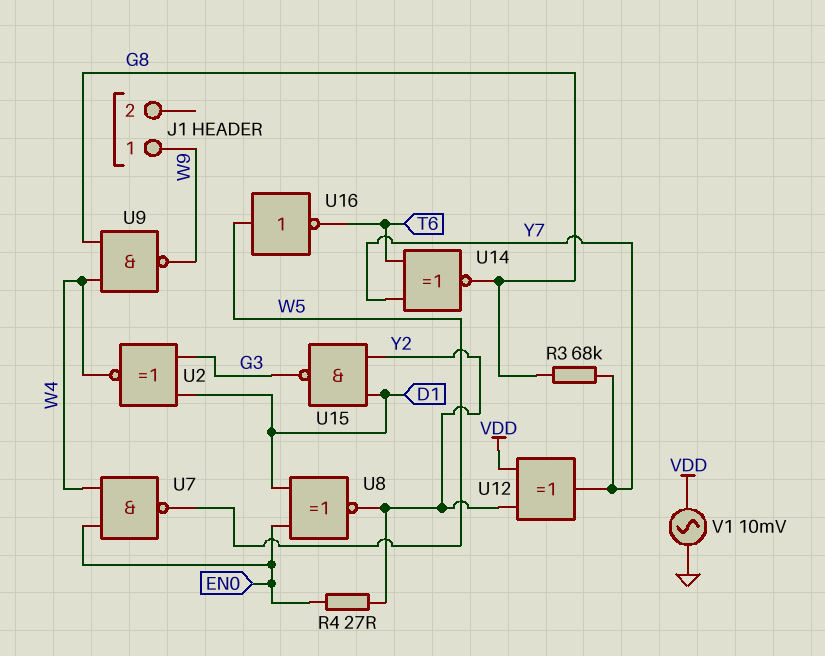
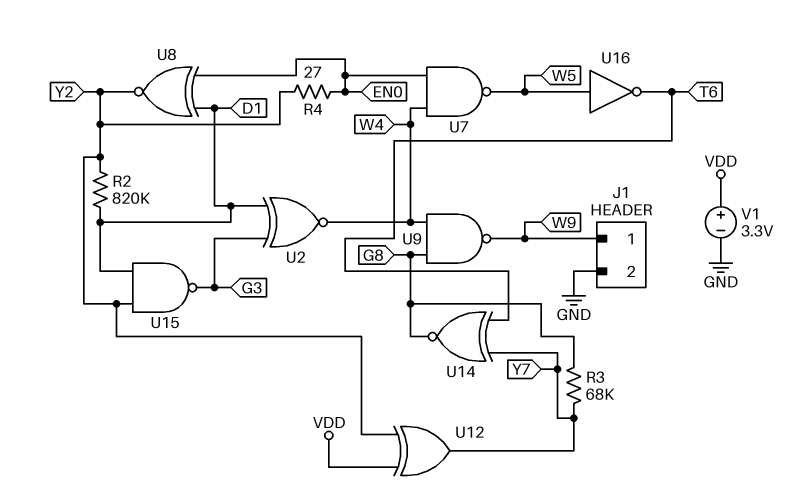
J1 pin 2: none -> GND
R2: none -> 820k (D1, Y2)
V1: AC 10mV (GND, VDD) -> 3.3V (plus VDD, minus GND)

